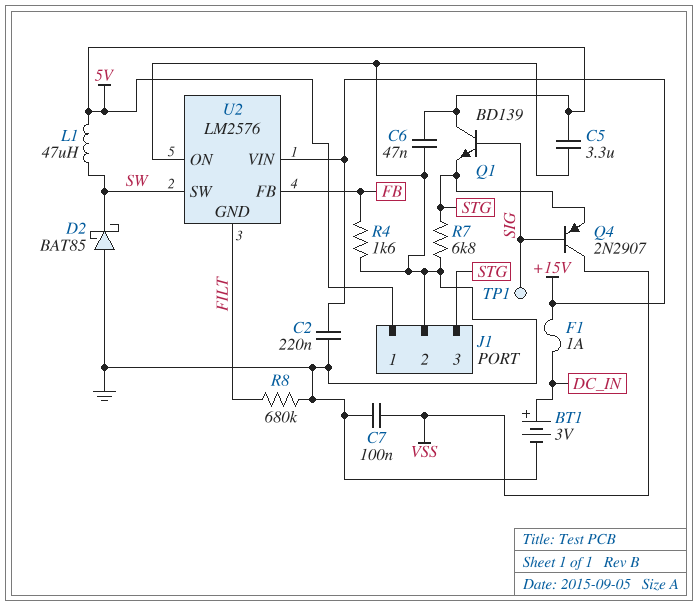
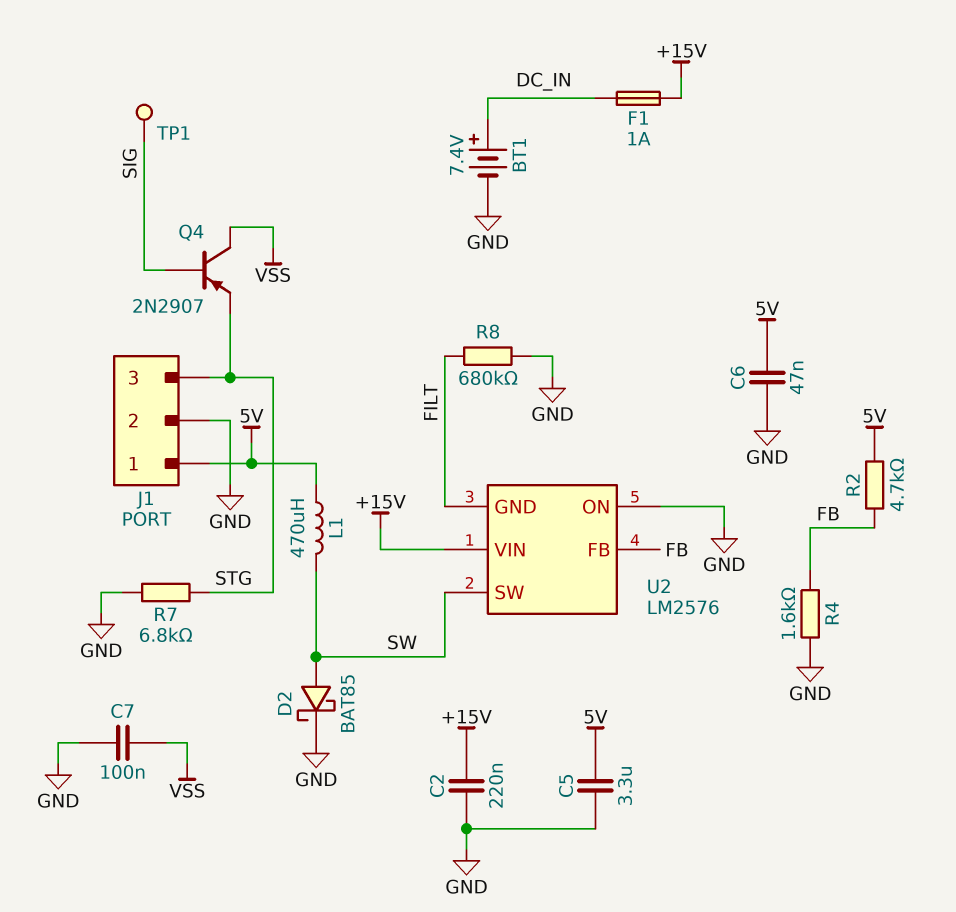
BT1: 3V (plus DC_IN, minus GND) -> 7.4V (plus DC_IN, minus GND)
D2: schottky BAT85 (A GND, K SW) -> schottky BAT85 (A SW, K GND)
L1: 47uH (5V, SW) -> 470uH (5V, SW)
Q1: NPN BD139 (B SIG, C 5V, E STG) -> none
R2: none -> 4.7k (5V, FB)

